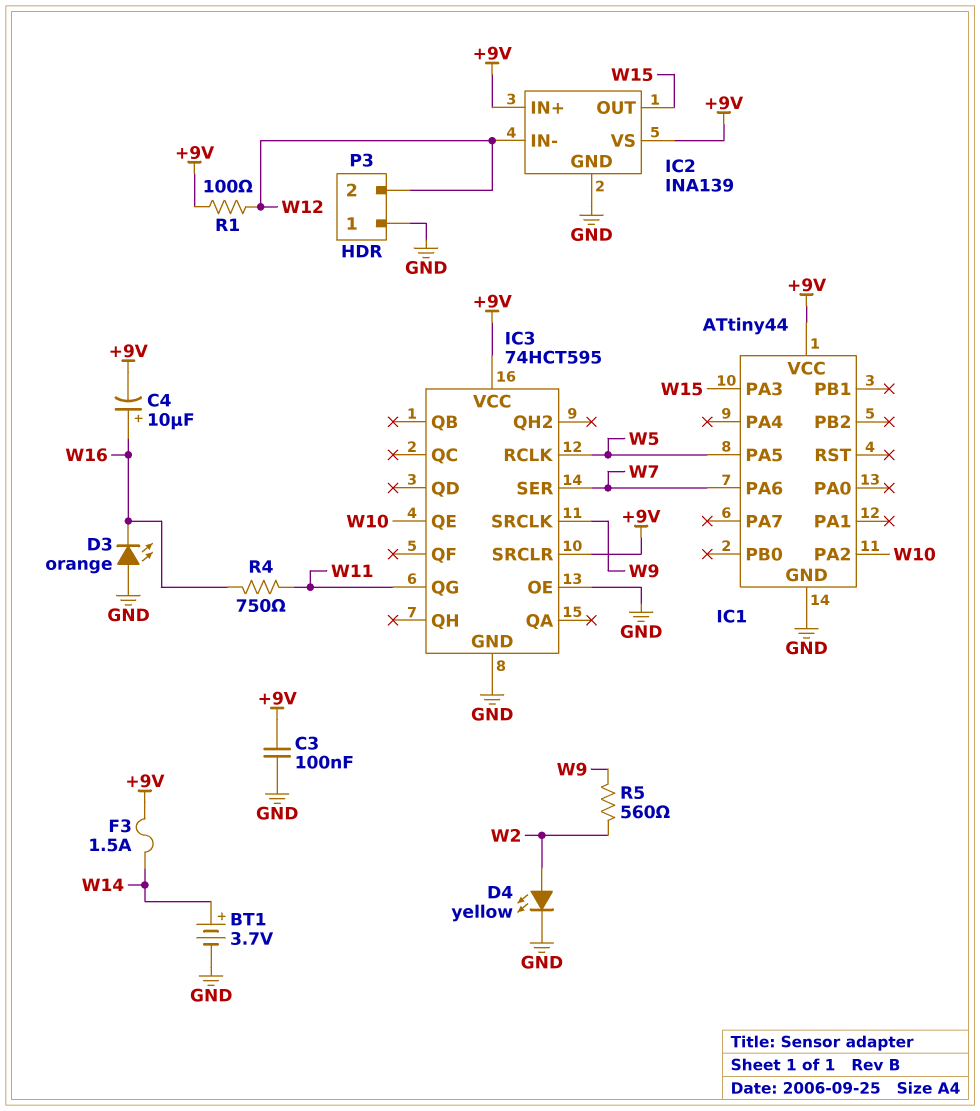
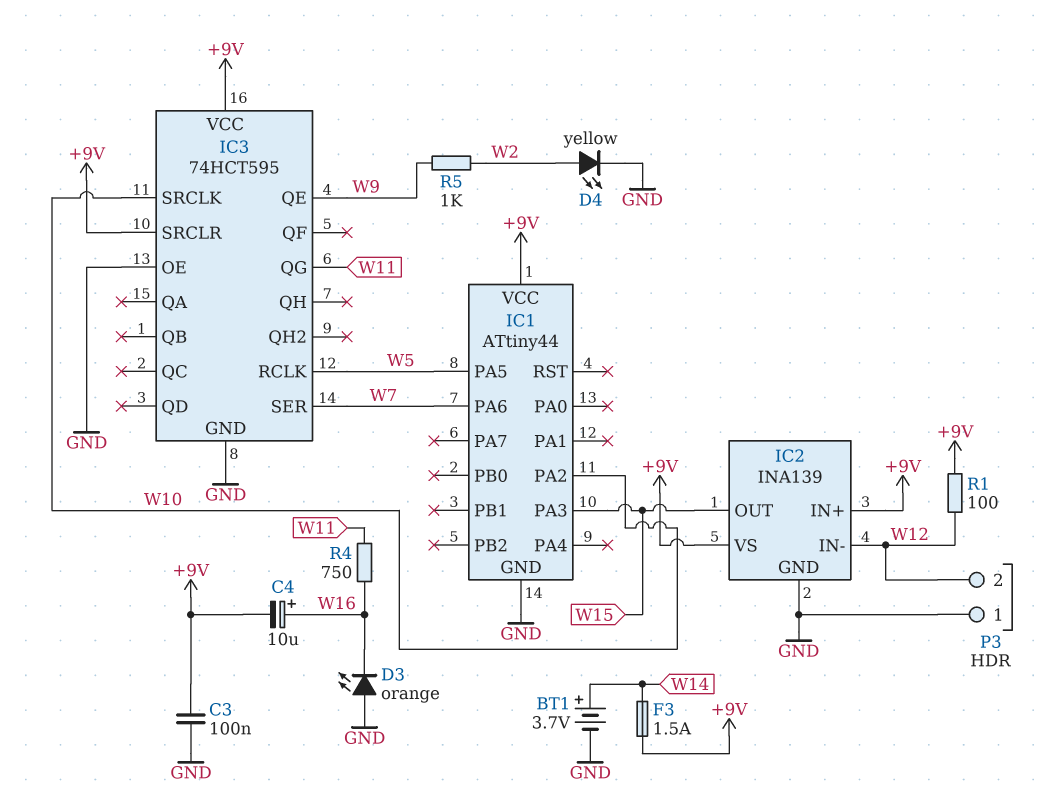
IC3 pin QE: W10 -> W9
IC3 pin SRCLK: W9 -> W10
R5: 560 (W2, W9) -> 1k (W2, W9)

